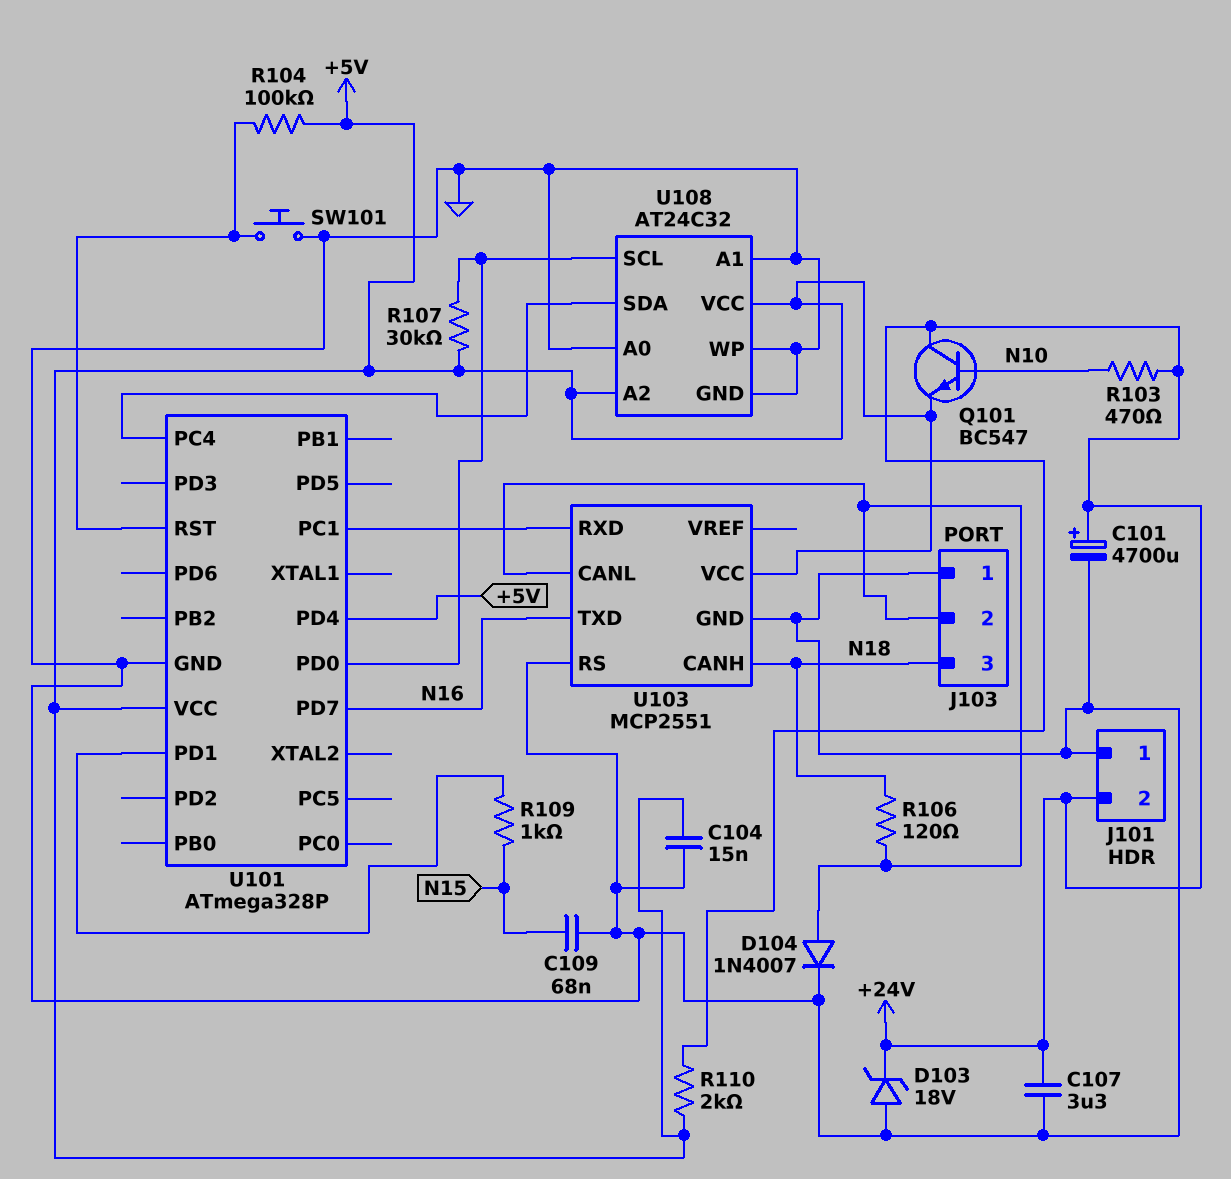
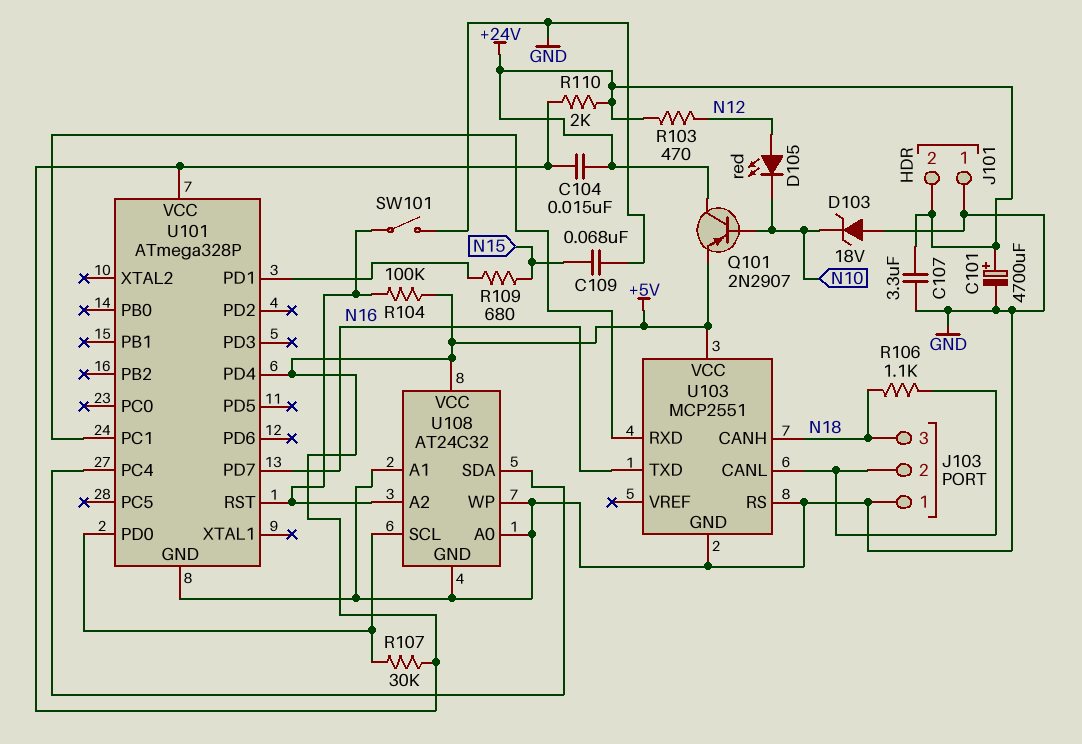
C104: 15nF (+5V, GND) -> 15nF (+5V, +24V)
D103: zener 18V (A GND, K +24V) -> zener 18V (A GND, K N10)
D104: diode 1N4007 (A J103/2, K GND) -> none
D105: none -> LED red (A N12, K N10)
Q101: NPN BC547 (B N10, C +24V, E +5V) -> PNP 2N2907 (B N10, C +24V, E +5V)
R103: 470 (+24V, N10) -> 470 (+24V, N12)
R106: 120 (J103/2, N18) -> 1.1k (J103/2, N18)
R109: 1k (N15, U101/PD1) -> 680 (N15, U101/PD1)
SW101: button (GND, U101/RST) -> switch (GND, U101/RST)
U108 pin A2: +5V -> U101/RST

